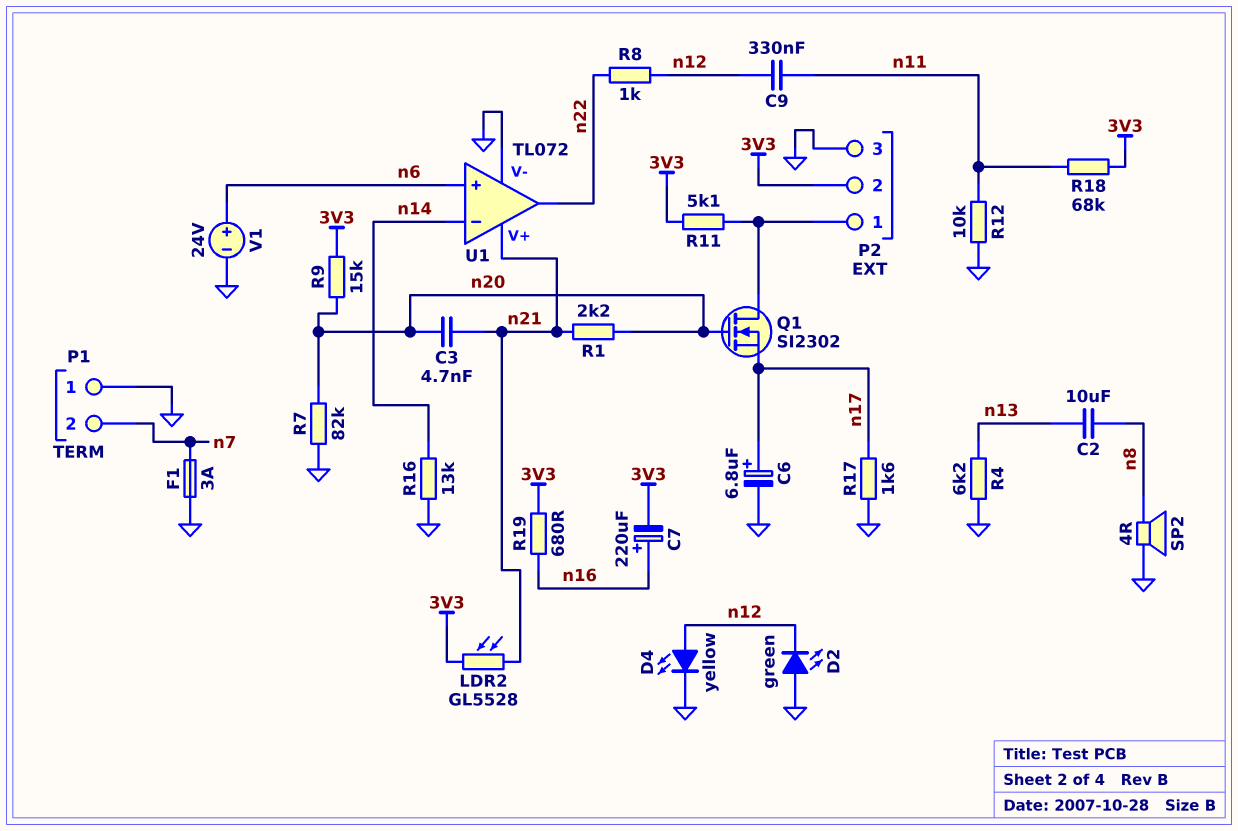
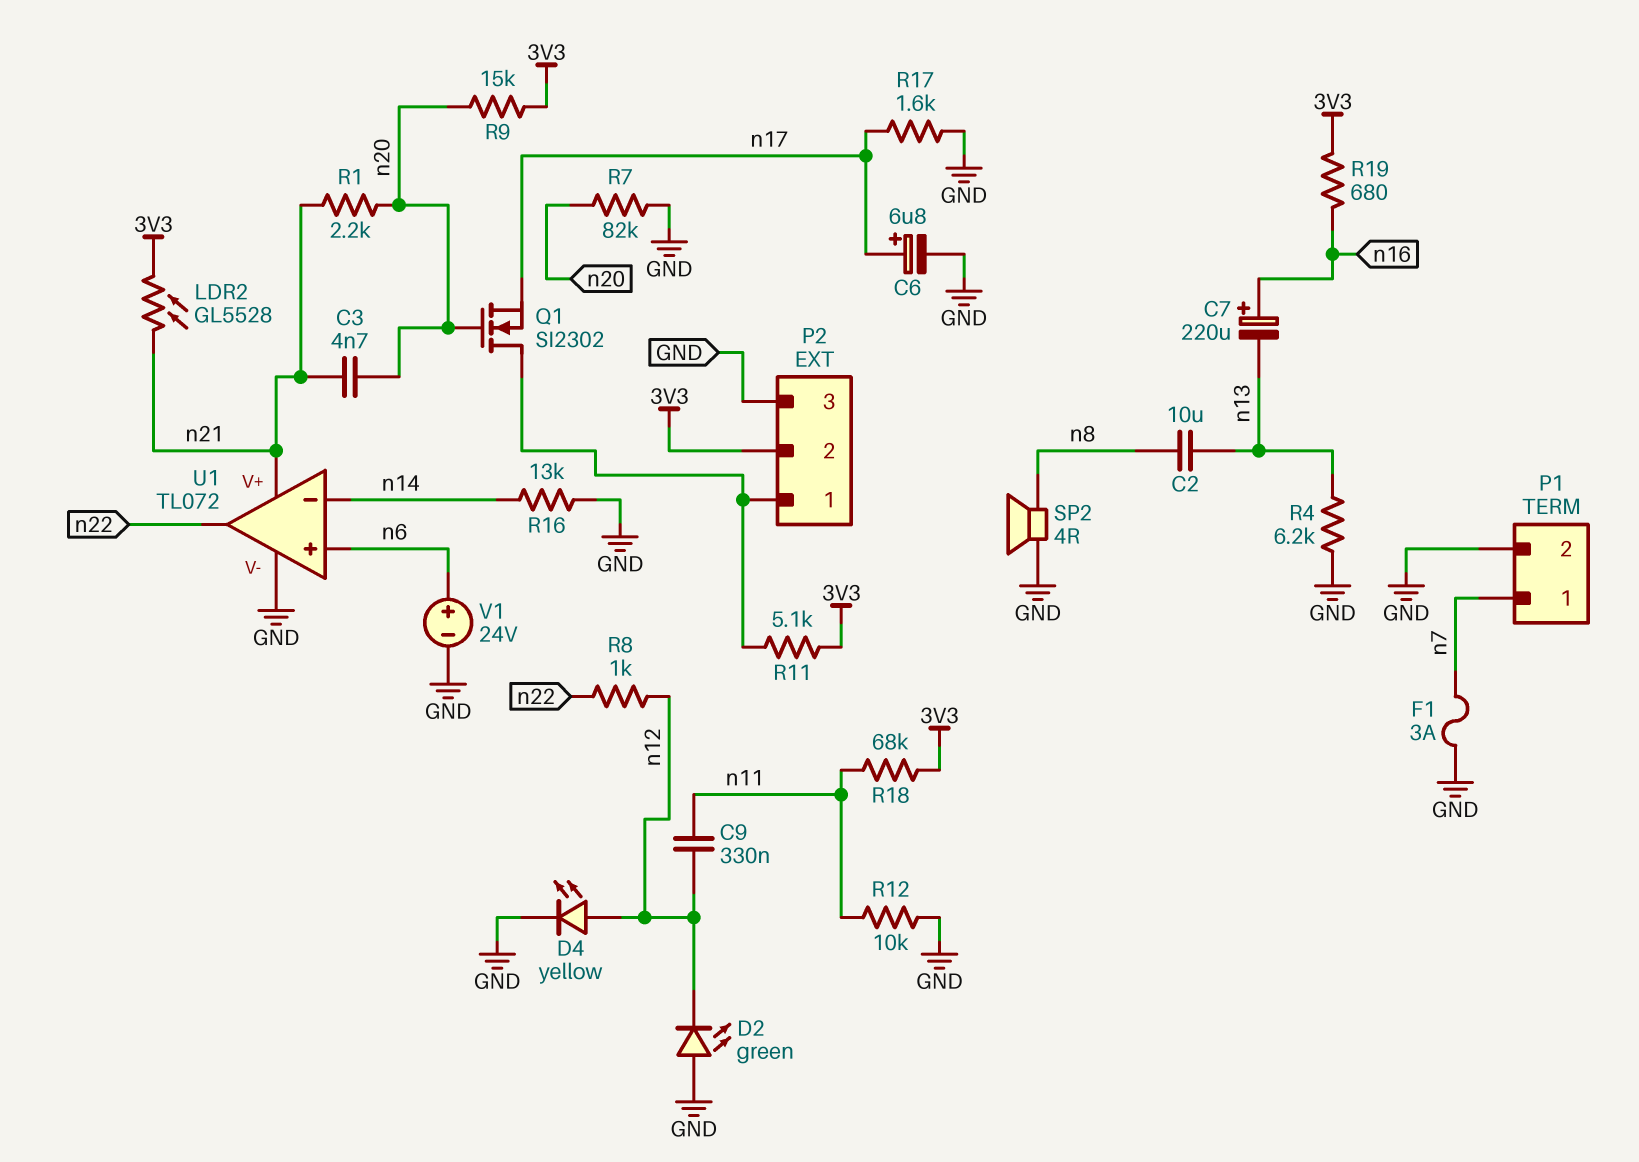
C7: 220uF (plus n16, minus 3V3) -> 220uF (plus n16, minus n13)
P1 pin 1: GND -> n7
P1 pin 2: n7 -> GND

